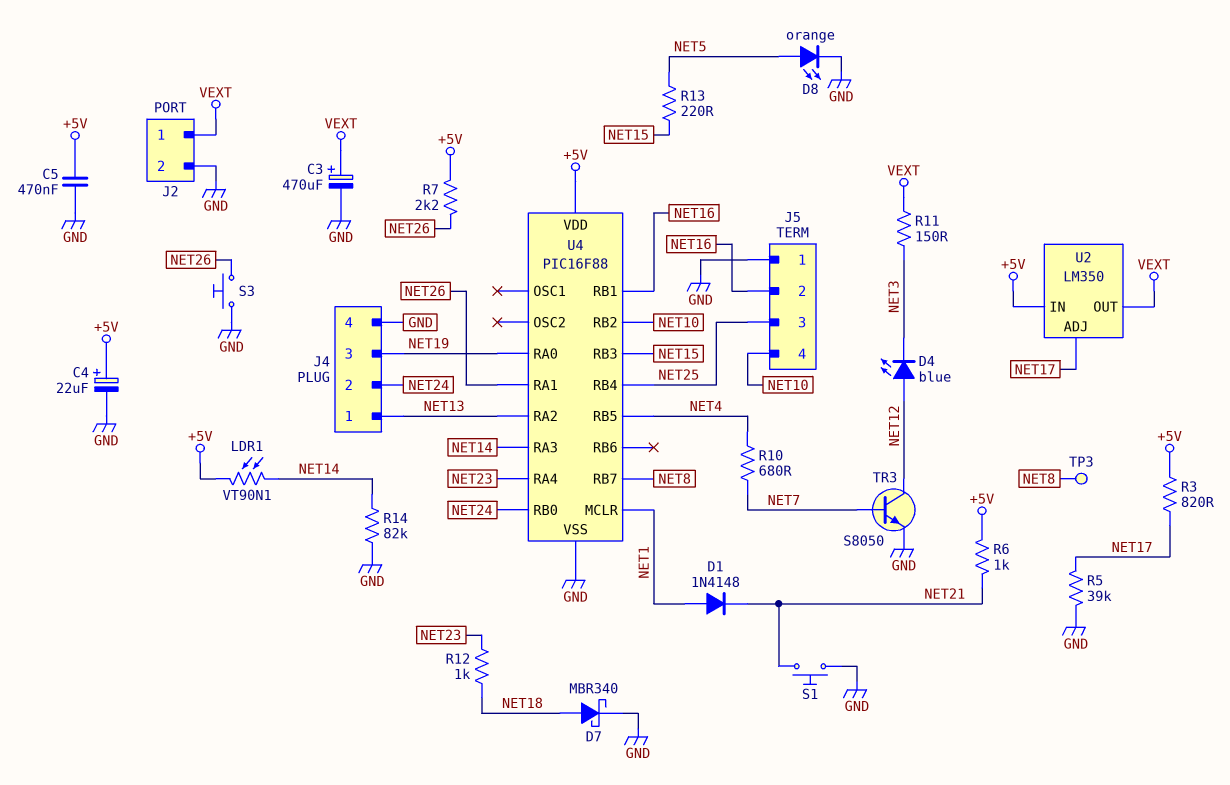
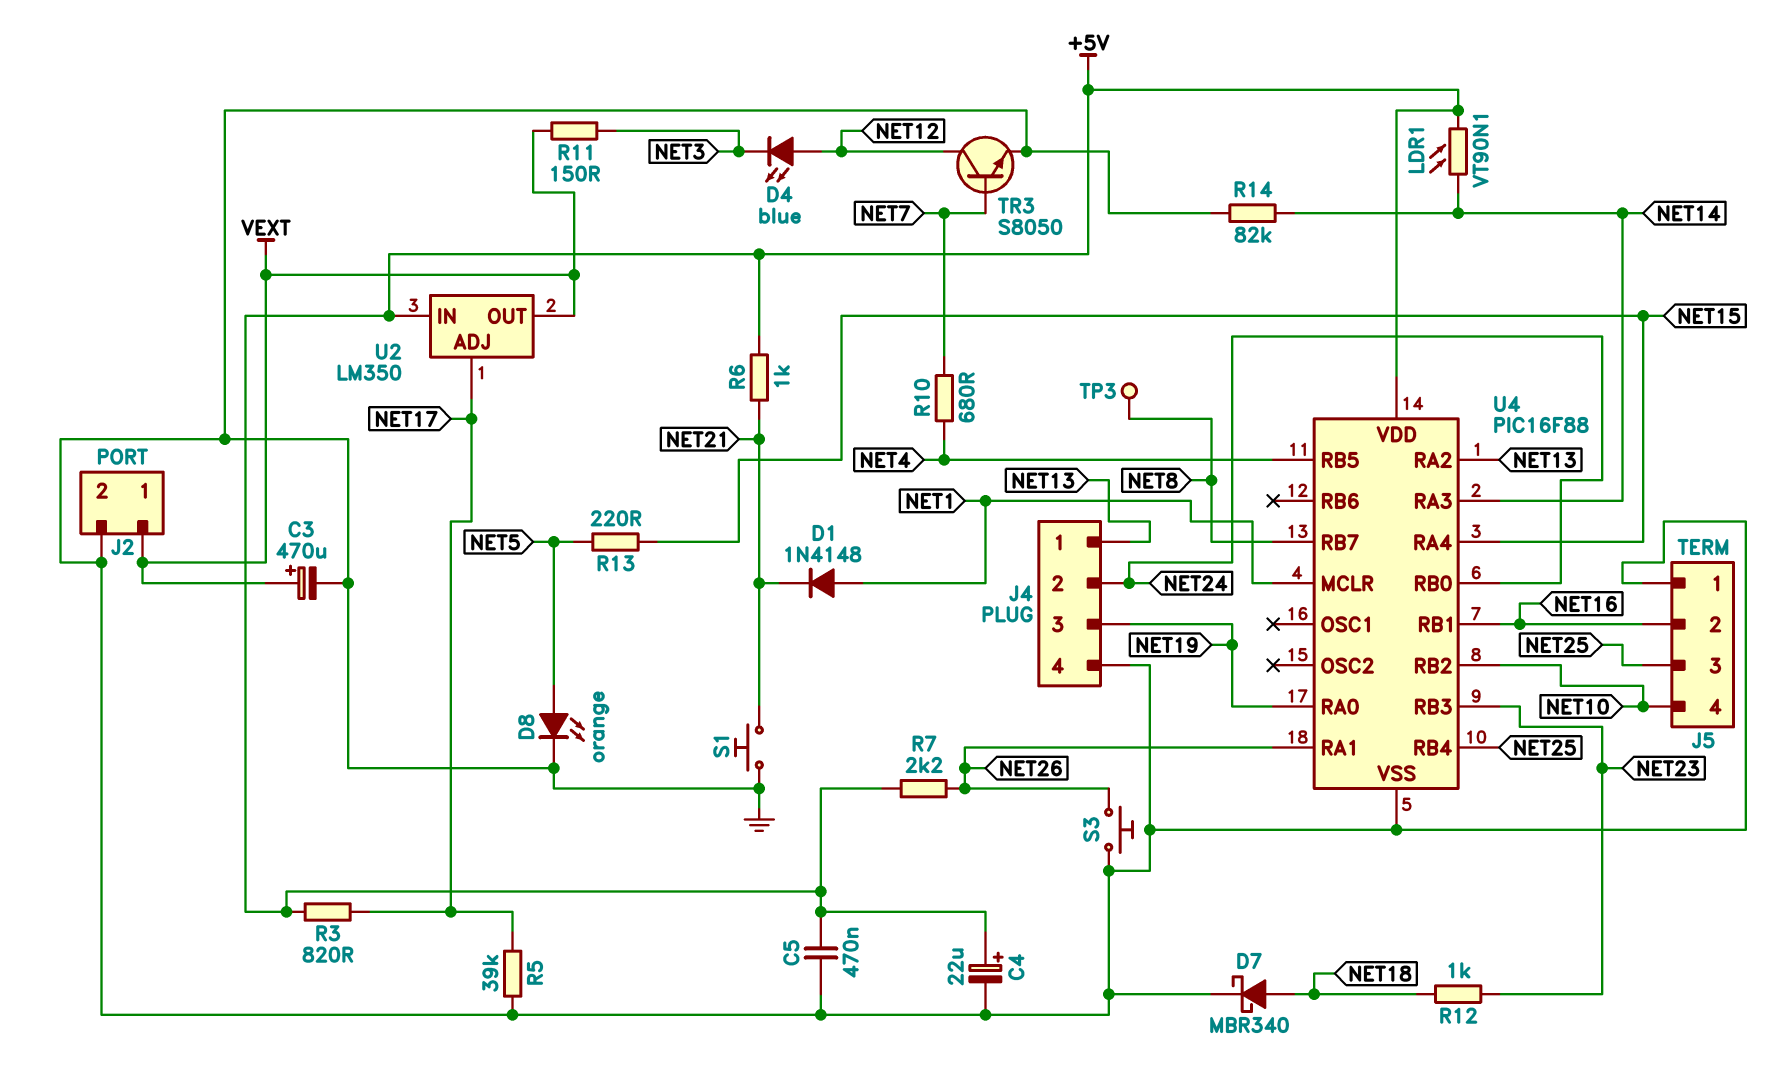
U4 pin RA4: NET23 -> NET15
U4 pin RB3: NET15 -> NET23

